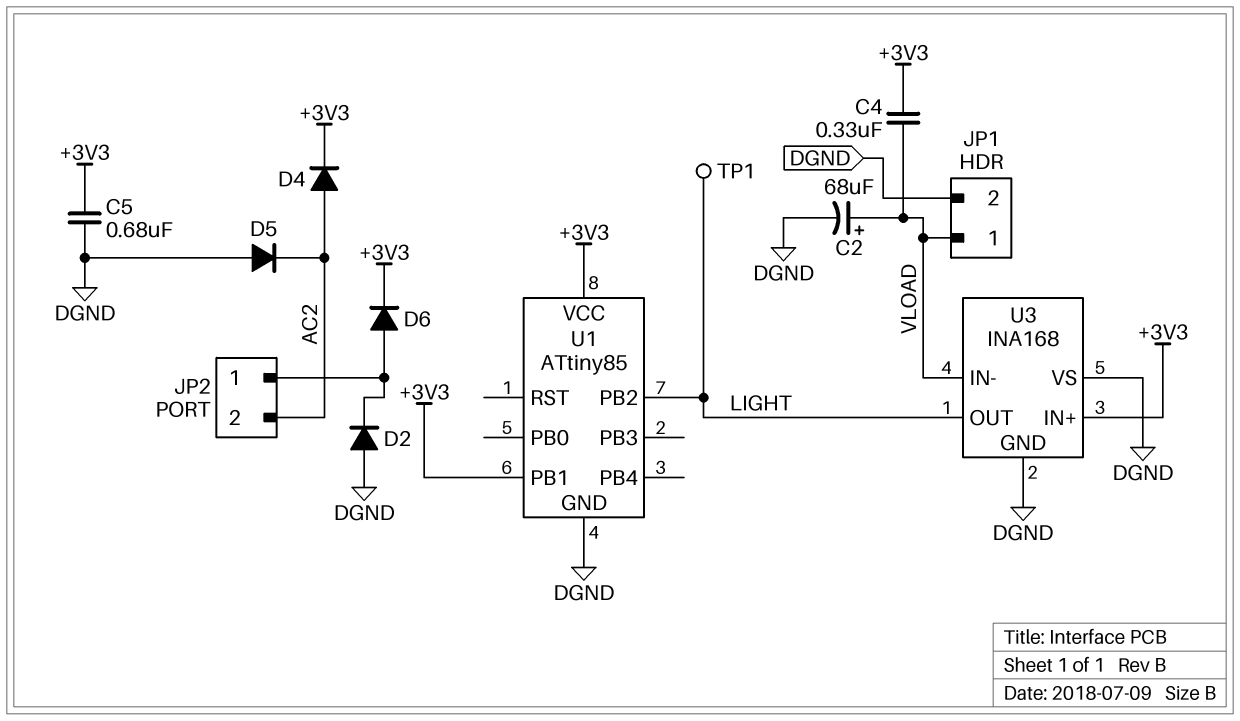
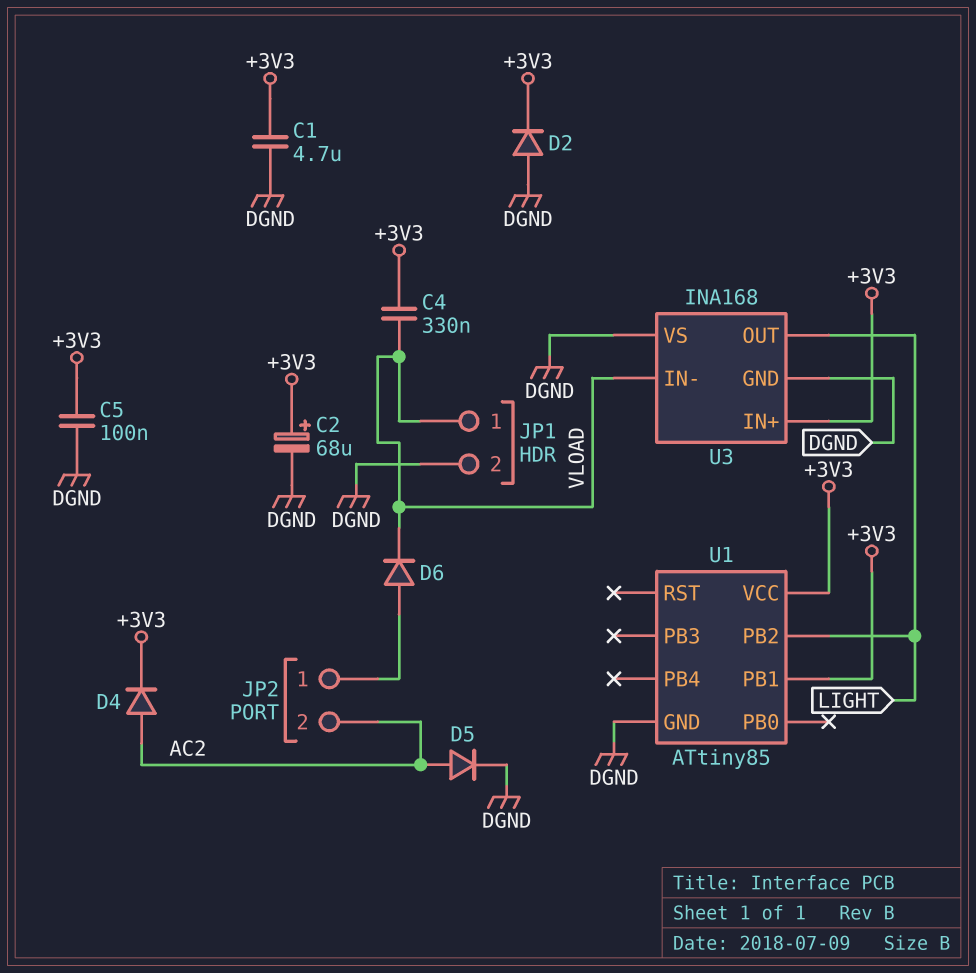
C1: none -> 4.7uF (+3V3, DGND)
C2: 68uF (plus VLOAD, minus DGND) -> 68uF (plus +3V3, minus DGND)
C5: 680nF (+3V3, DGND) -> 100nF (+3V3, DGND)
D2: diode (A DGND, K JP2/1) -> diode (A DGND, K +3V3)
D5: diode (A DGND, K AC2) -> diode (A AC2, K DGND)
D6: diode (A JP2/1, K +3V3) -> diode (A JP2/1, K VLOAD)
TP1: test point (LIGHT) -> none

